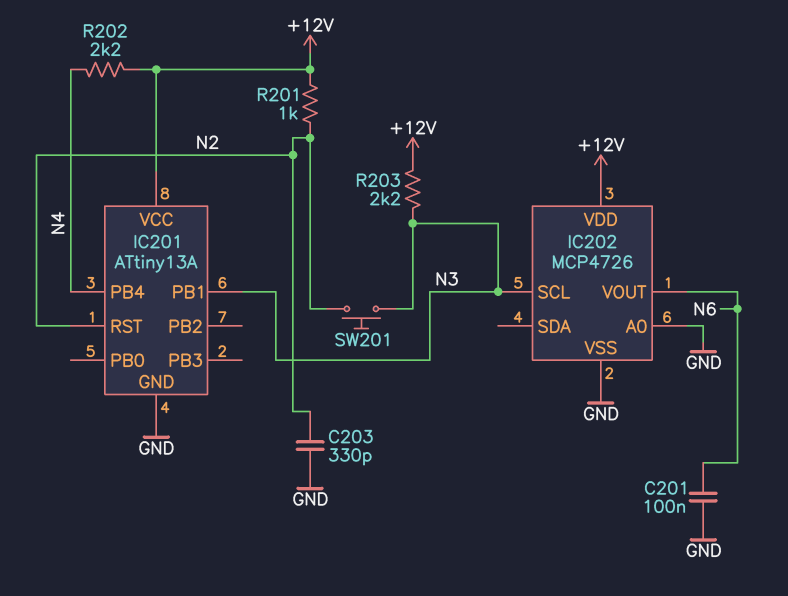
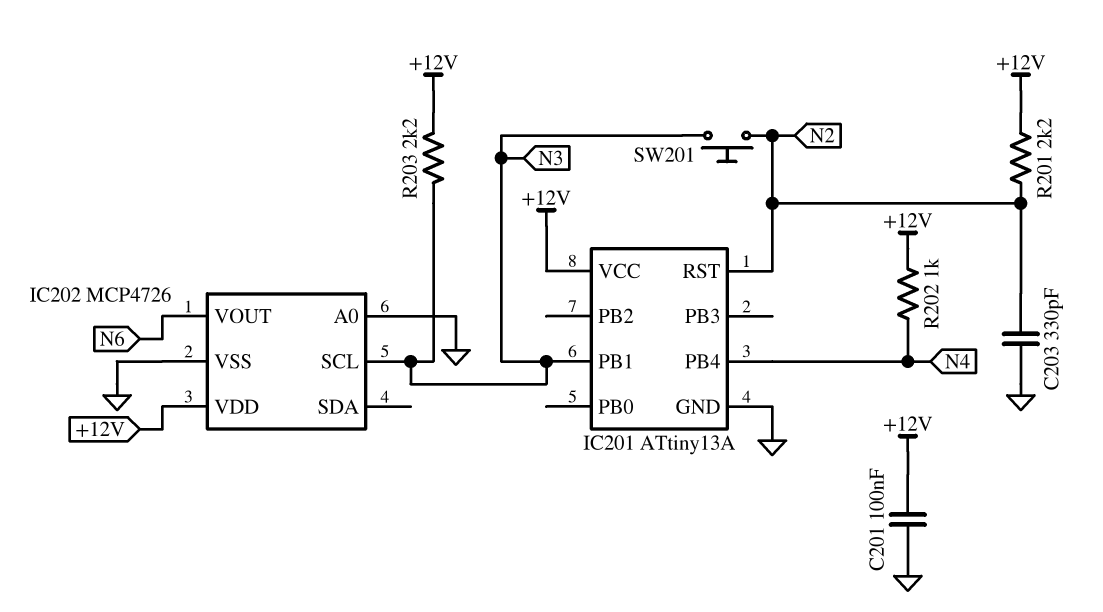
C201: 100nF (GND, N6) -> 100nF (+12V, GND)
R201: 1k (+12V, N2) -> 2.2k (+12V, N2)
R202: 2.2k (+12V, N4) -> 1k (+12V, N4)

